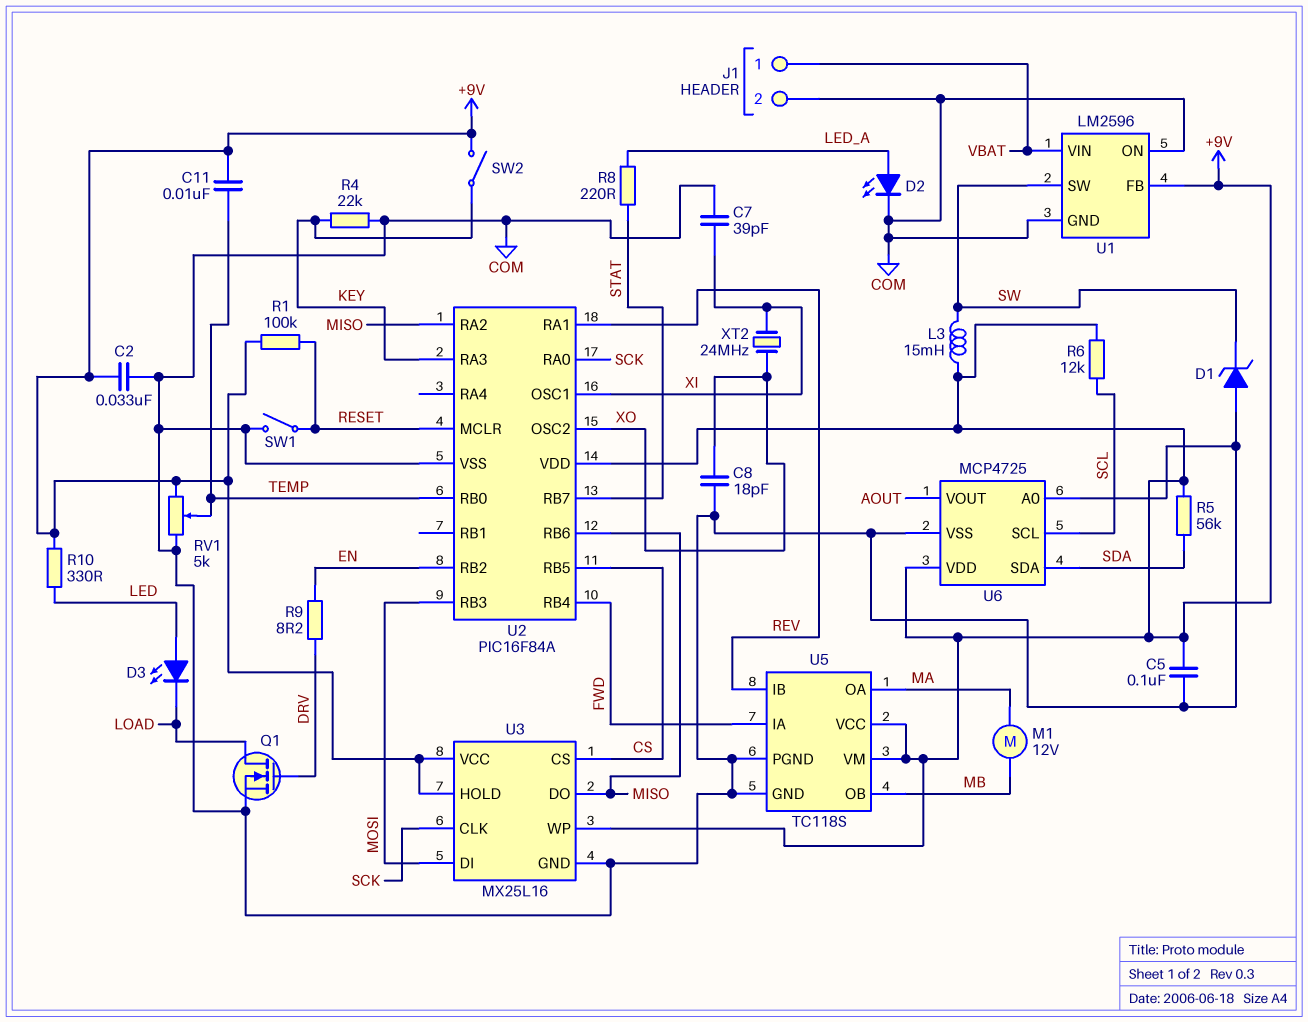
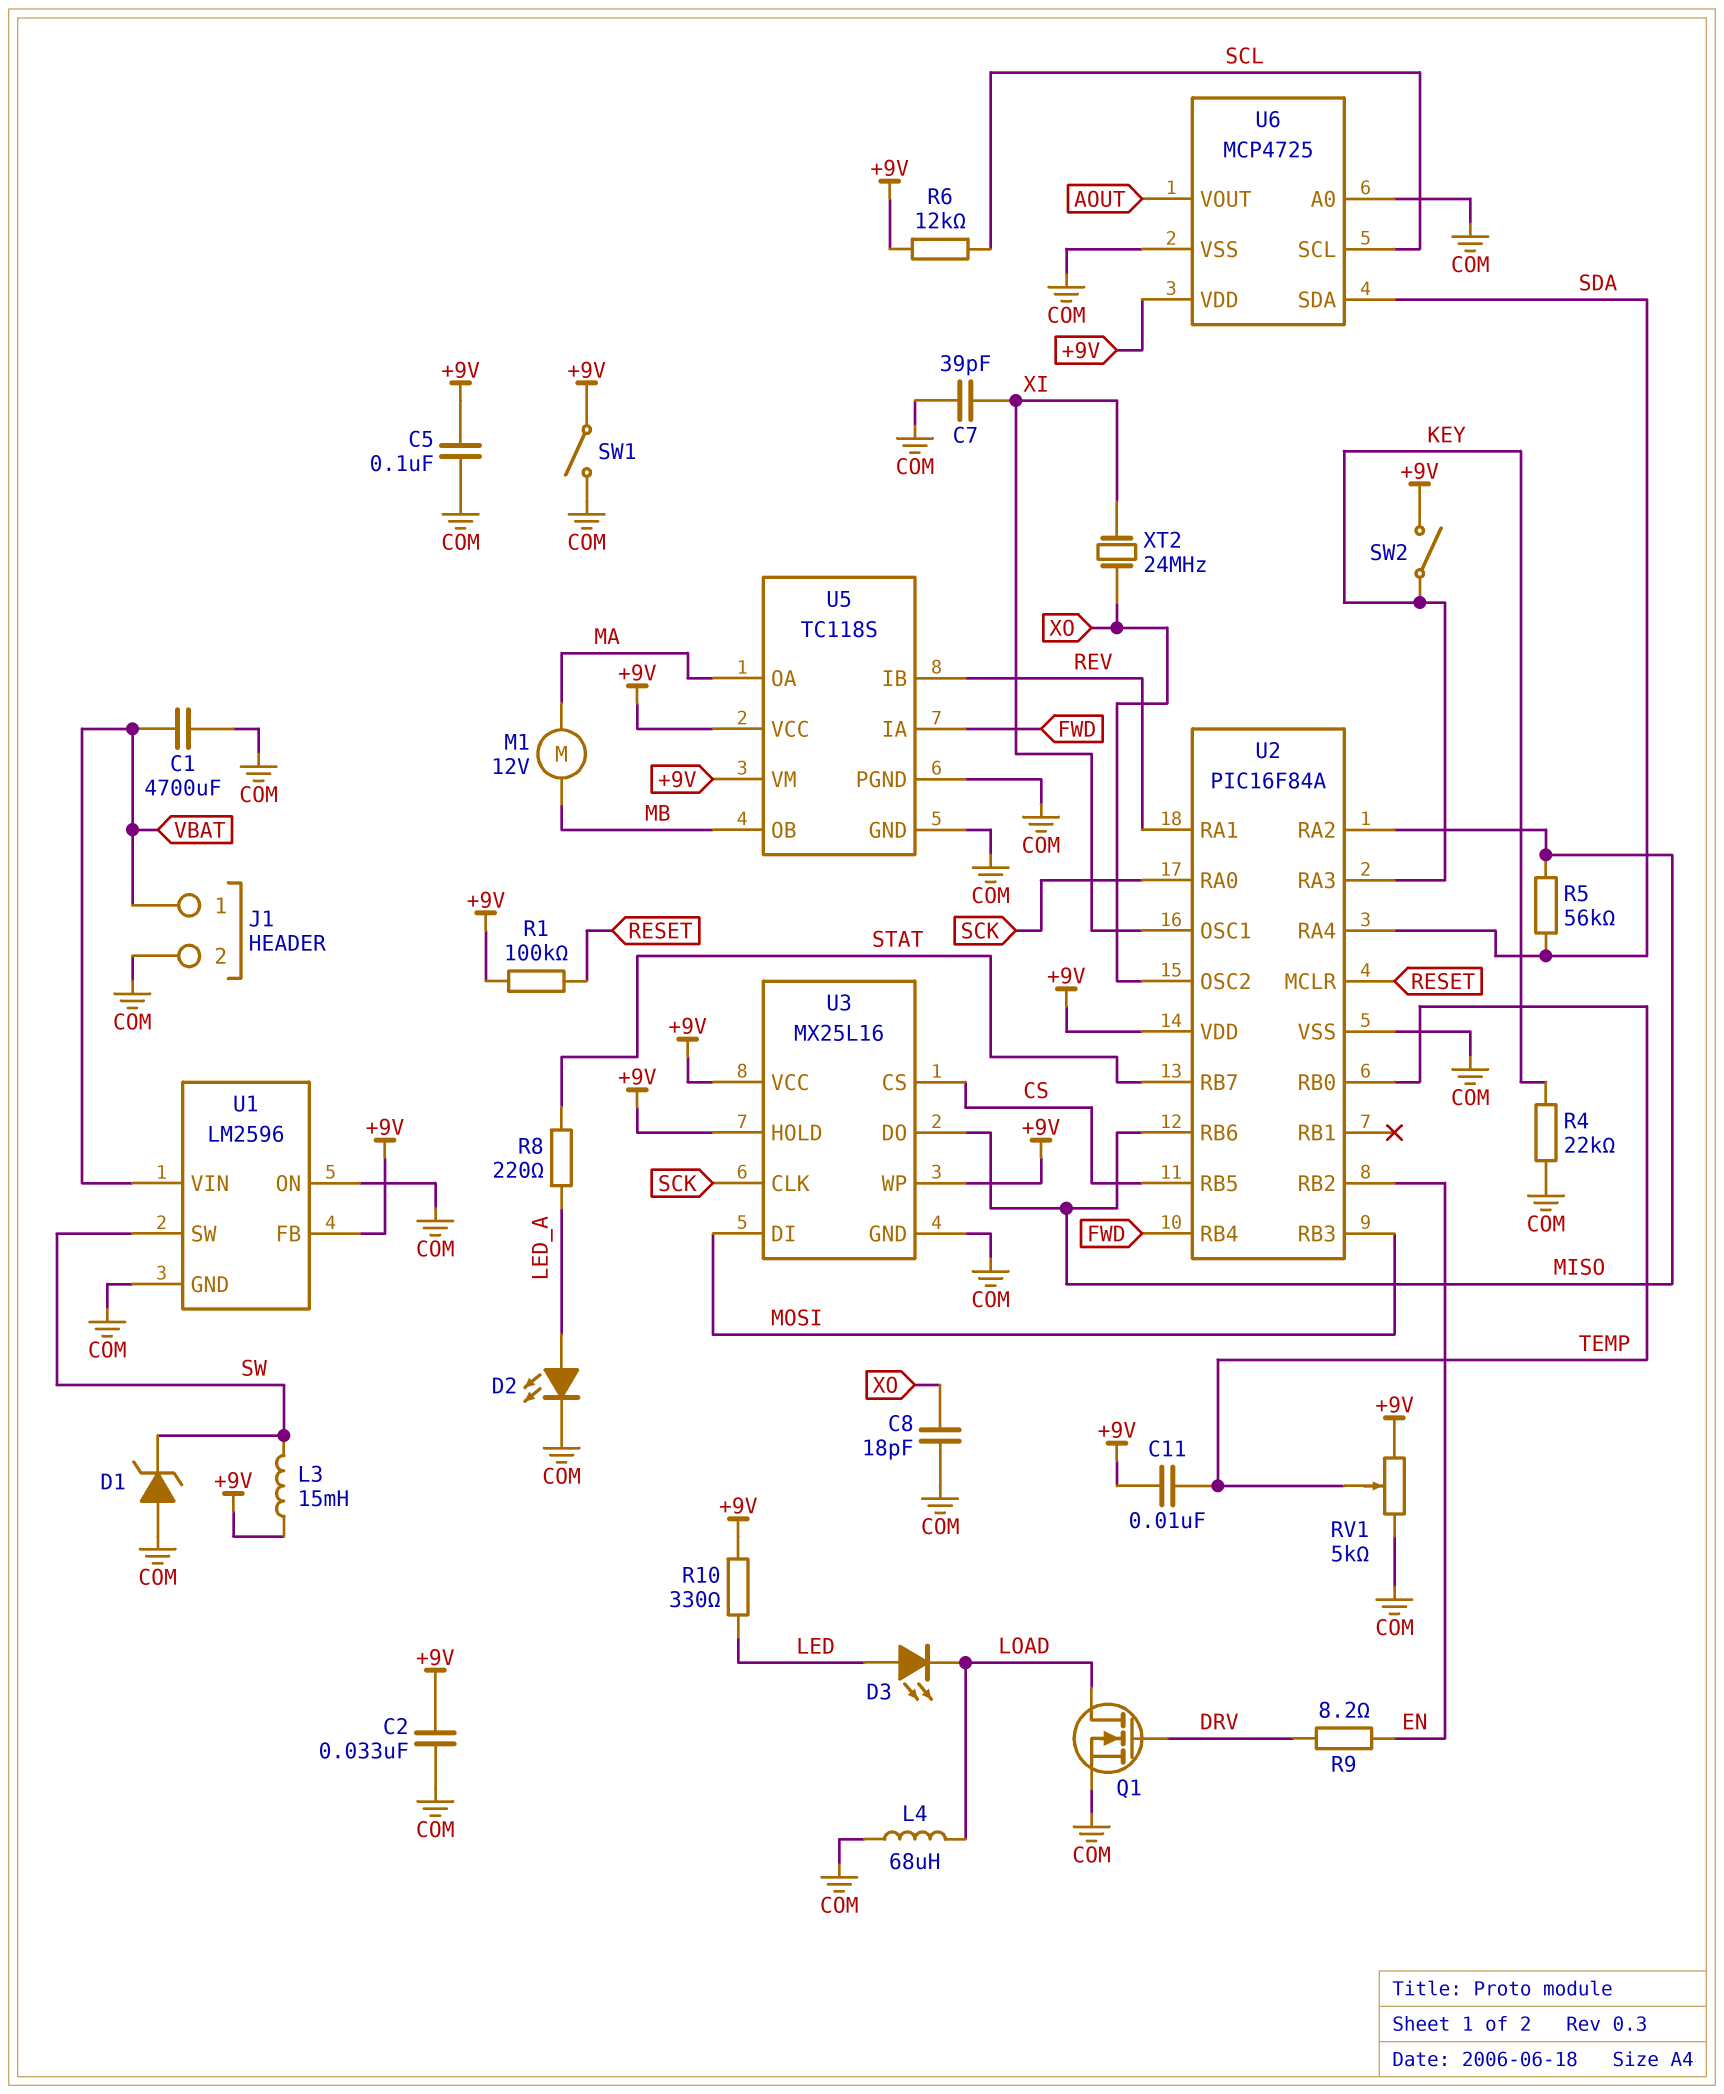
C1: none -> 4700uF (COM, VBAT)
L4: none -> 68uH (COM, LOAD)
R5: 56k (+9V, SDA) -> 56k (MISO, SDA)
SW1: switch (COM, RESET) -> switch (+9V, COM)
U2 pin RA4: none -> SDA

